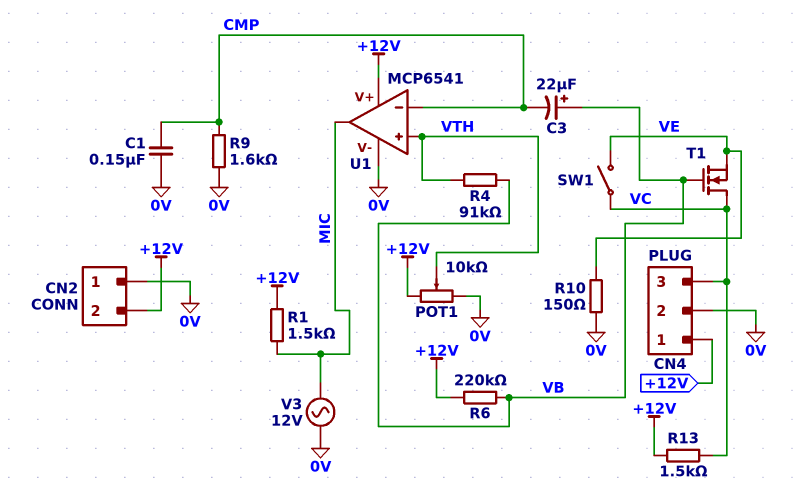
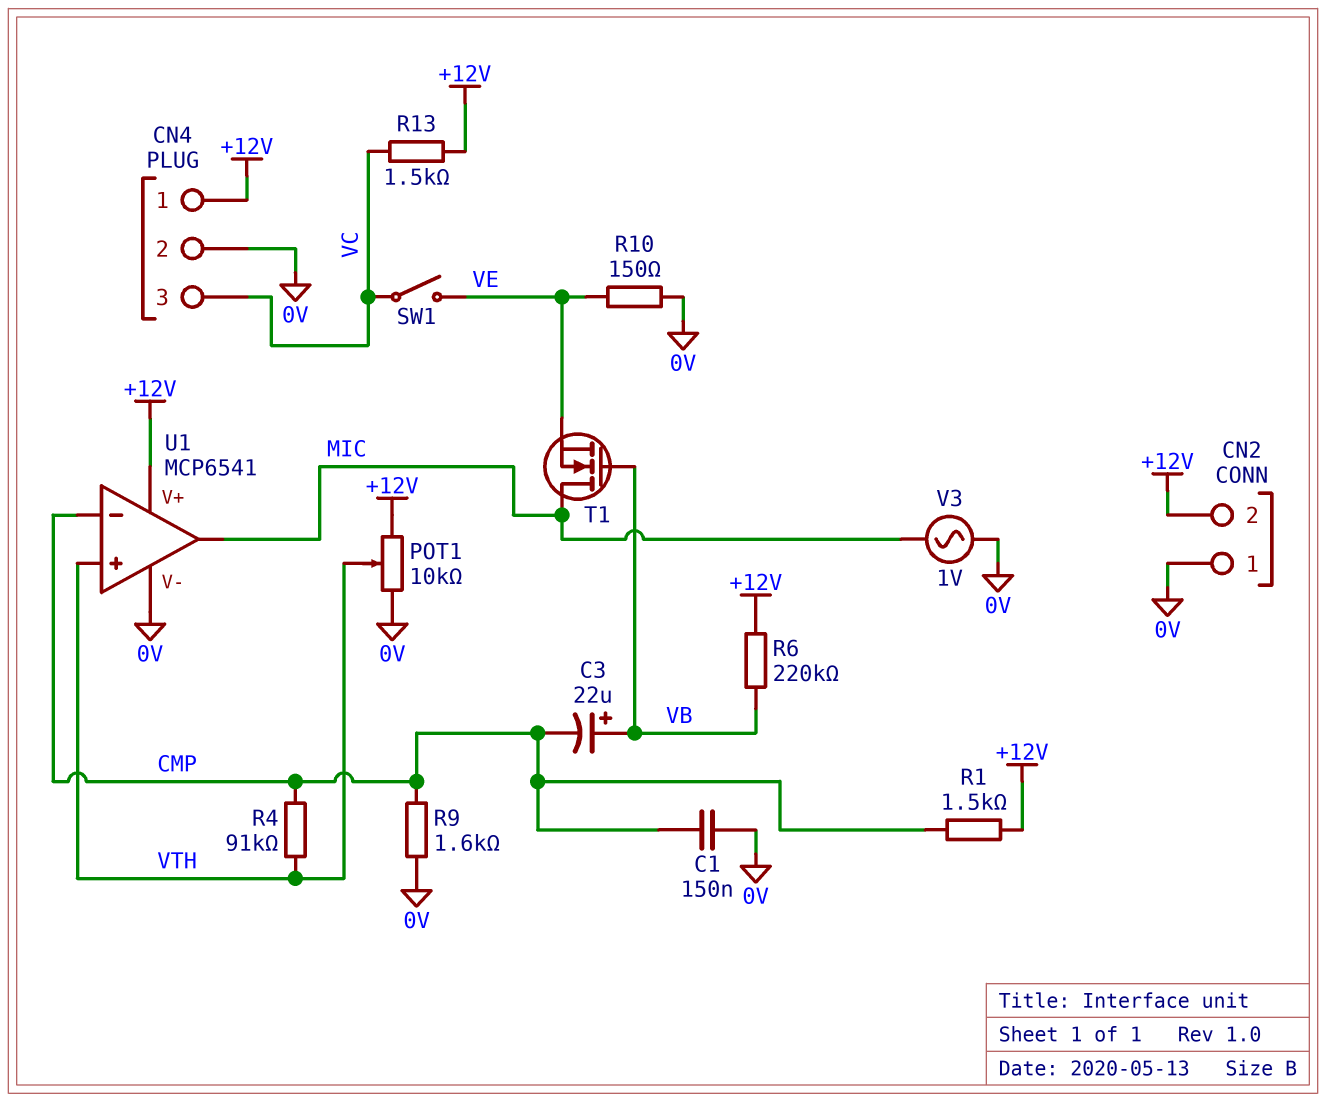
R1: 1.5k (+12V, MIC) -> 1.5k (+12V, CMP)
R4: 91k (VB, VTH) -> 91k (CMP, VTH)
T1: NMOS (G VB, D VC, S VE) -> NMOS (G VB, D MIC, S VE)
V3: AC 12V (0V, MIC) -> AC 1V (0V, MIC)

